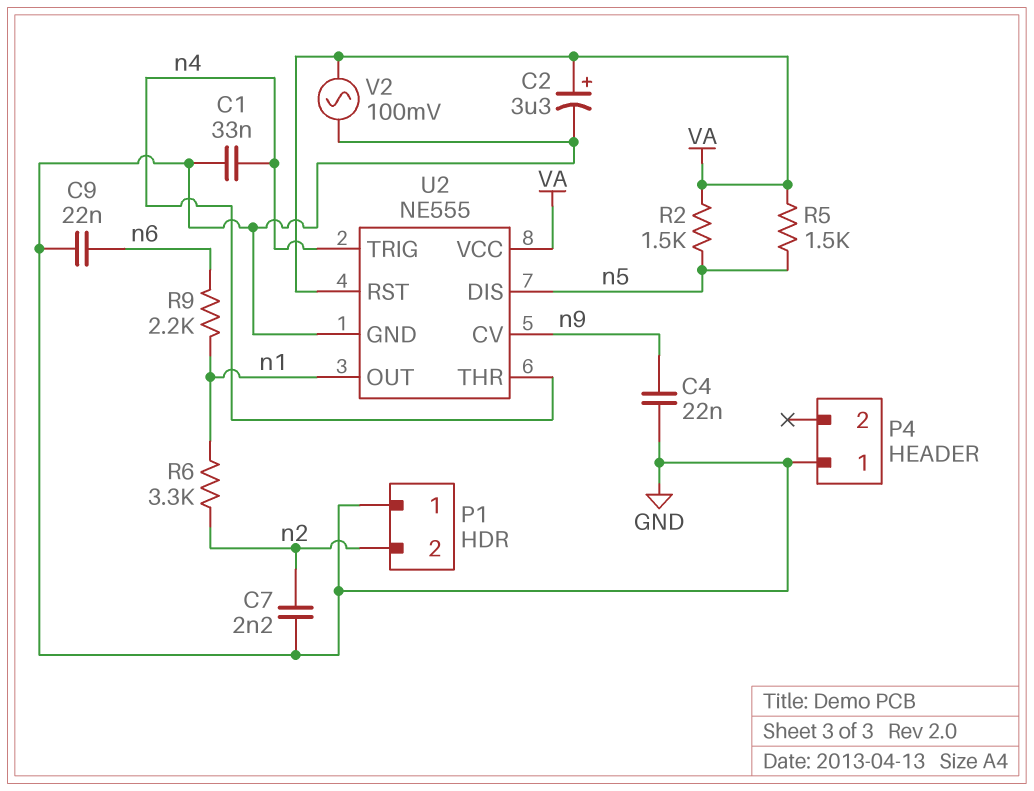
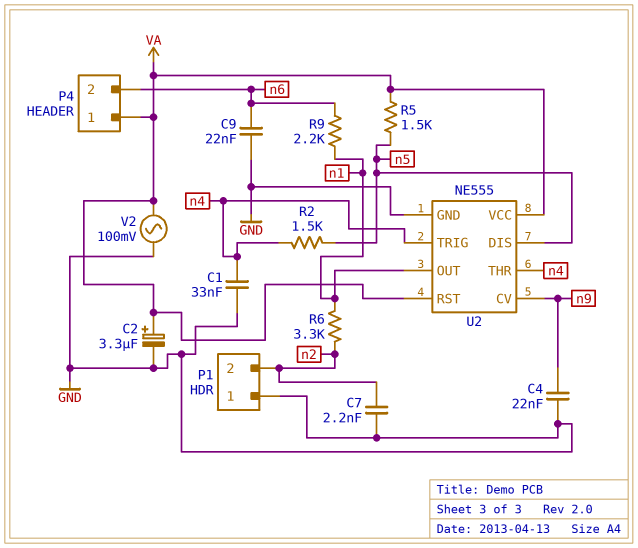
P4 pin 1: GND -> VA
P4 pin 2: none -> n6
R2: 1.5k (VA, n5) -> 1.5k (n4, n5)

